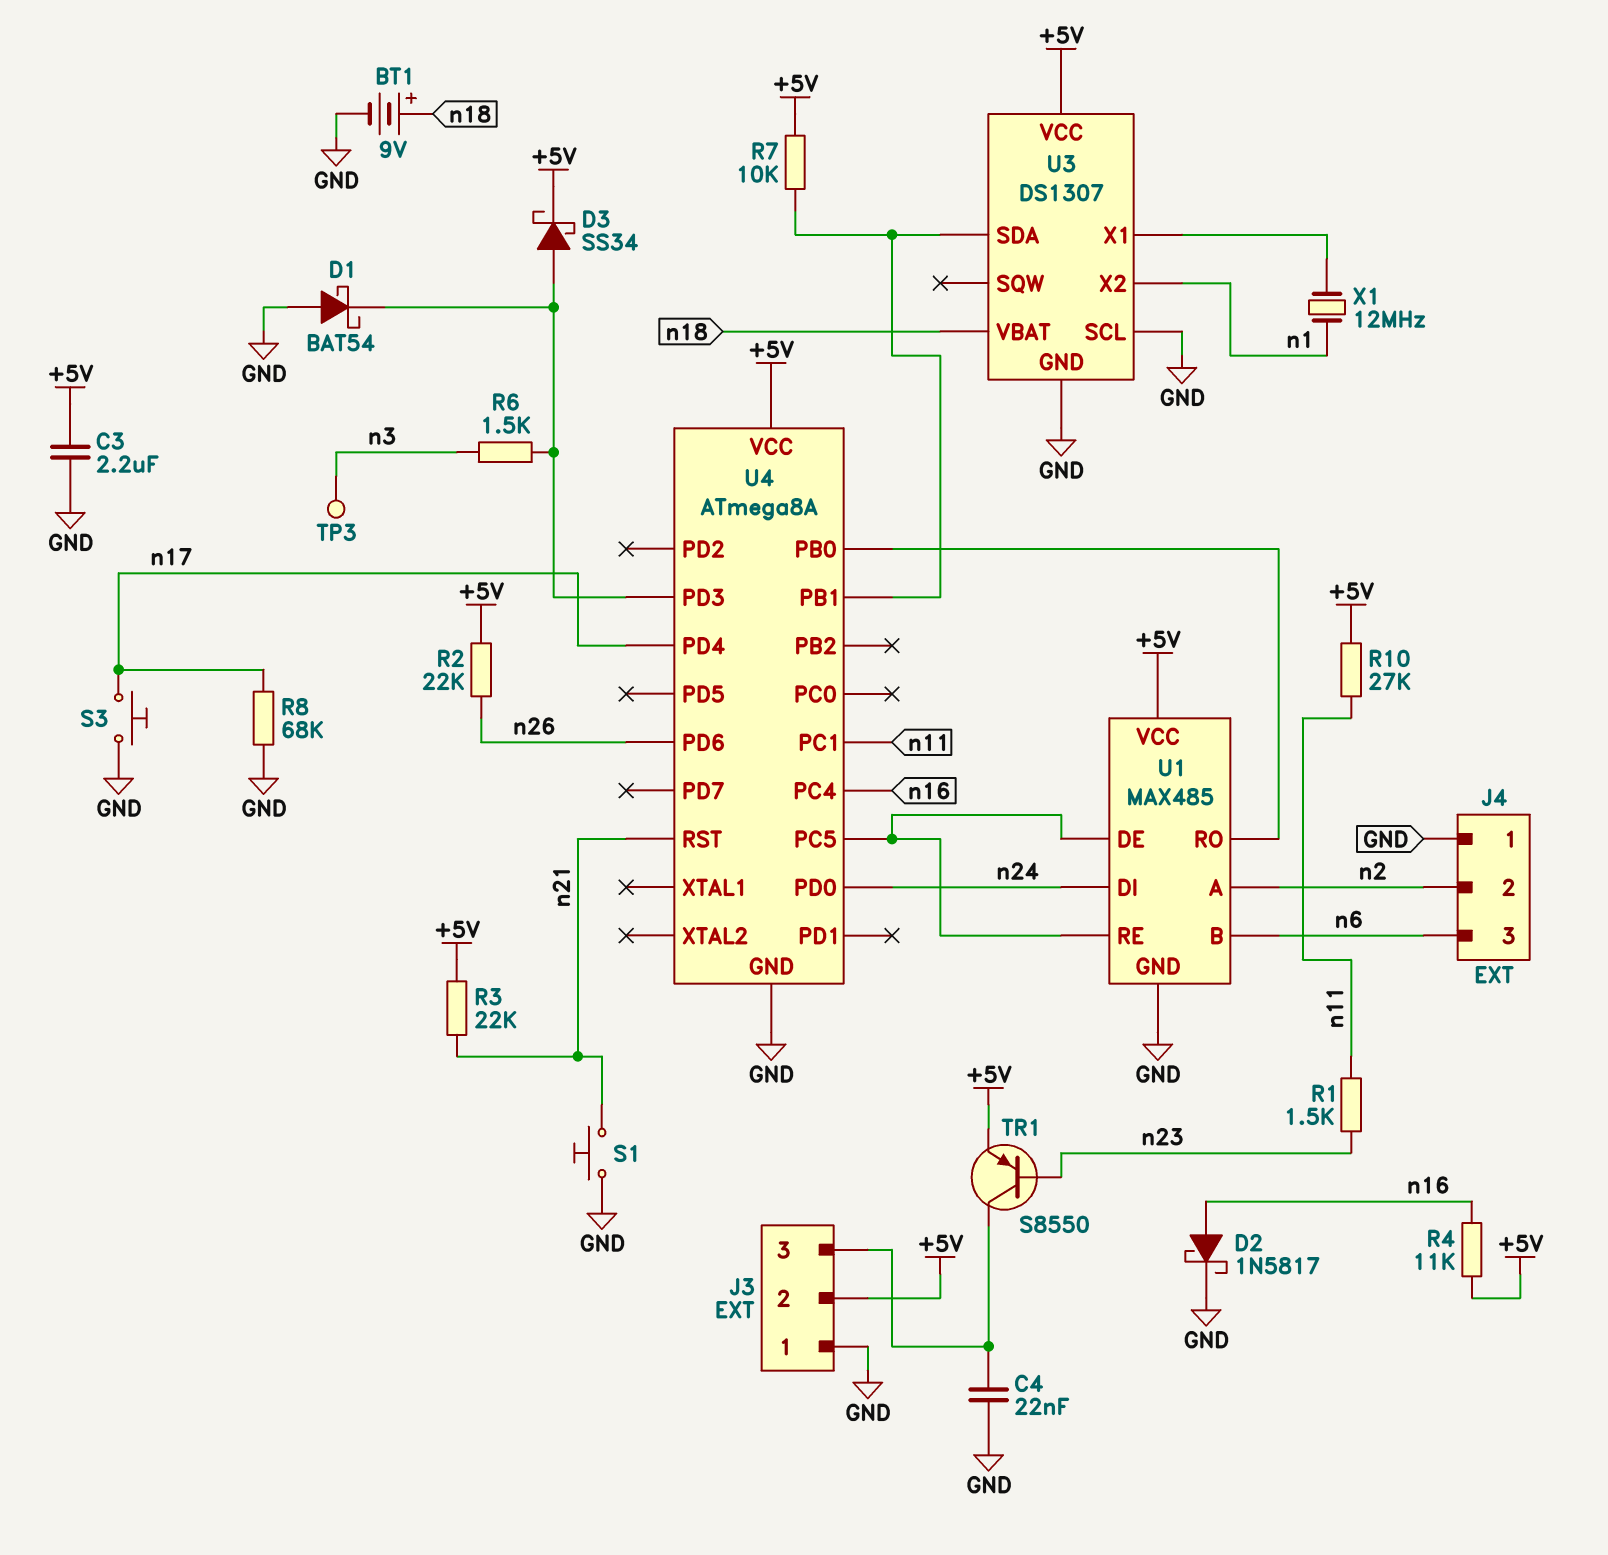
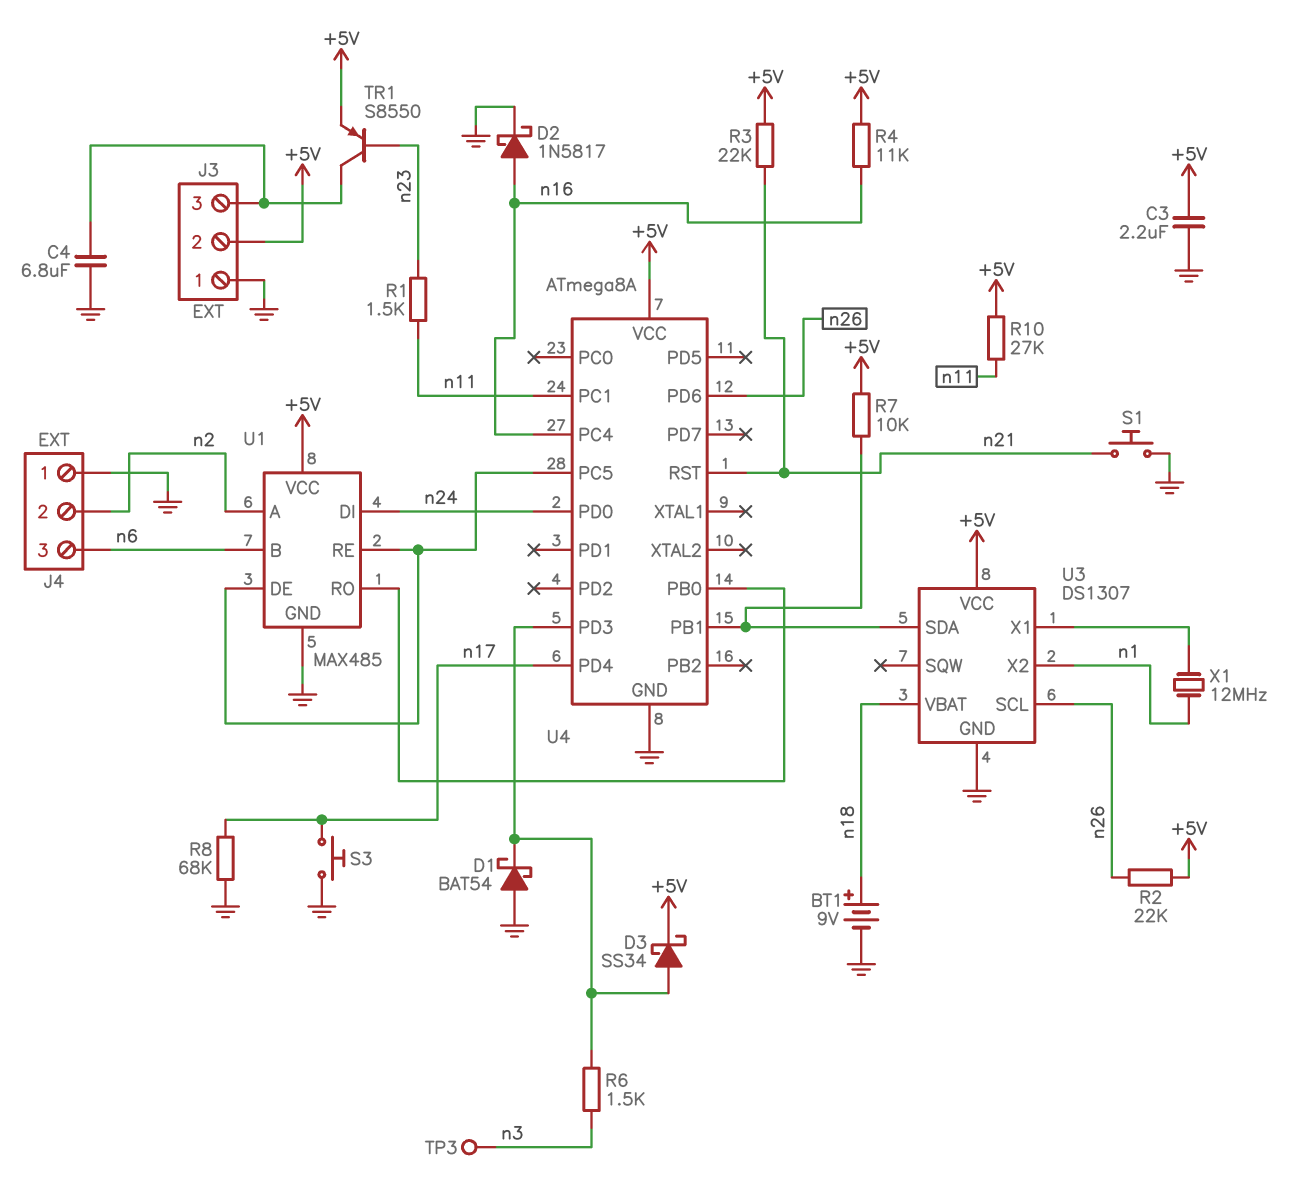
C4: 22nF (GND, J3/3) -> 6.8uF (GND, J3/3)
U3 pin SCL: GND -> n26

